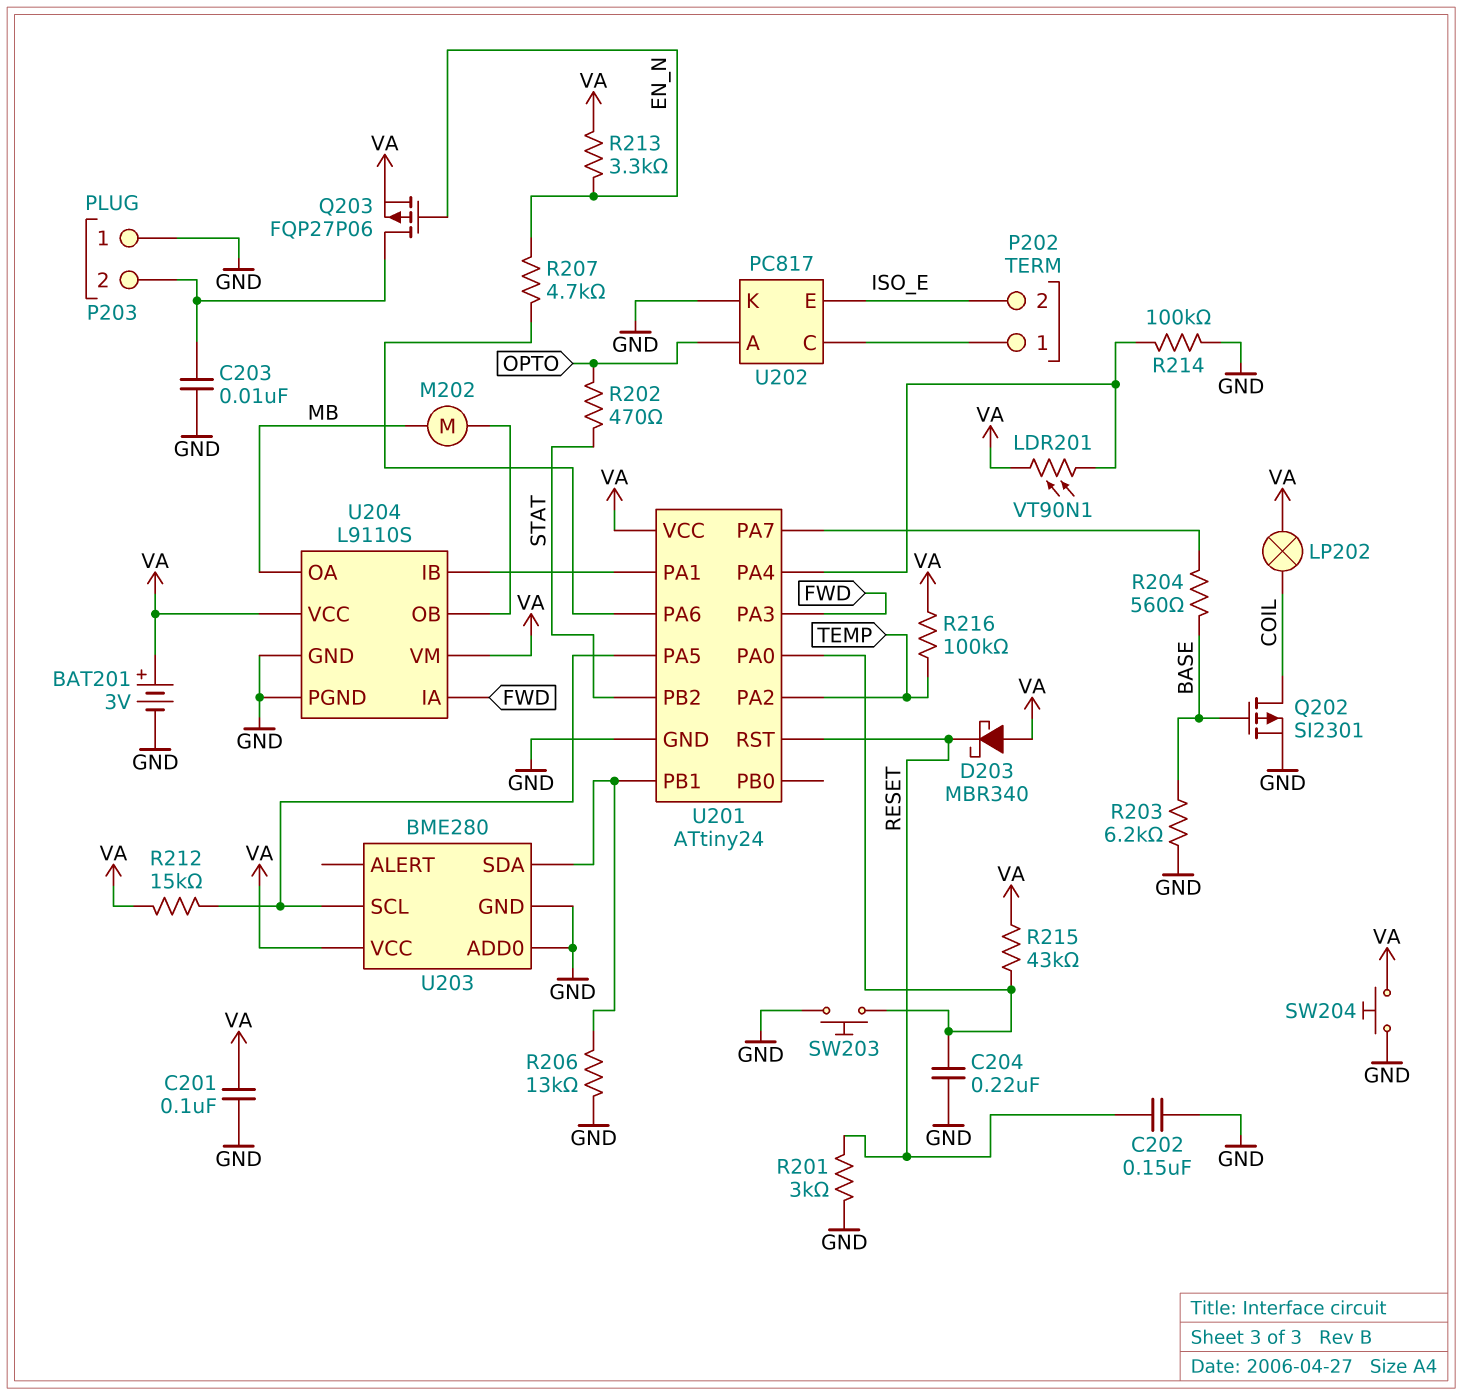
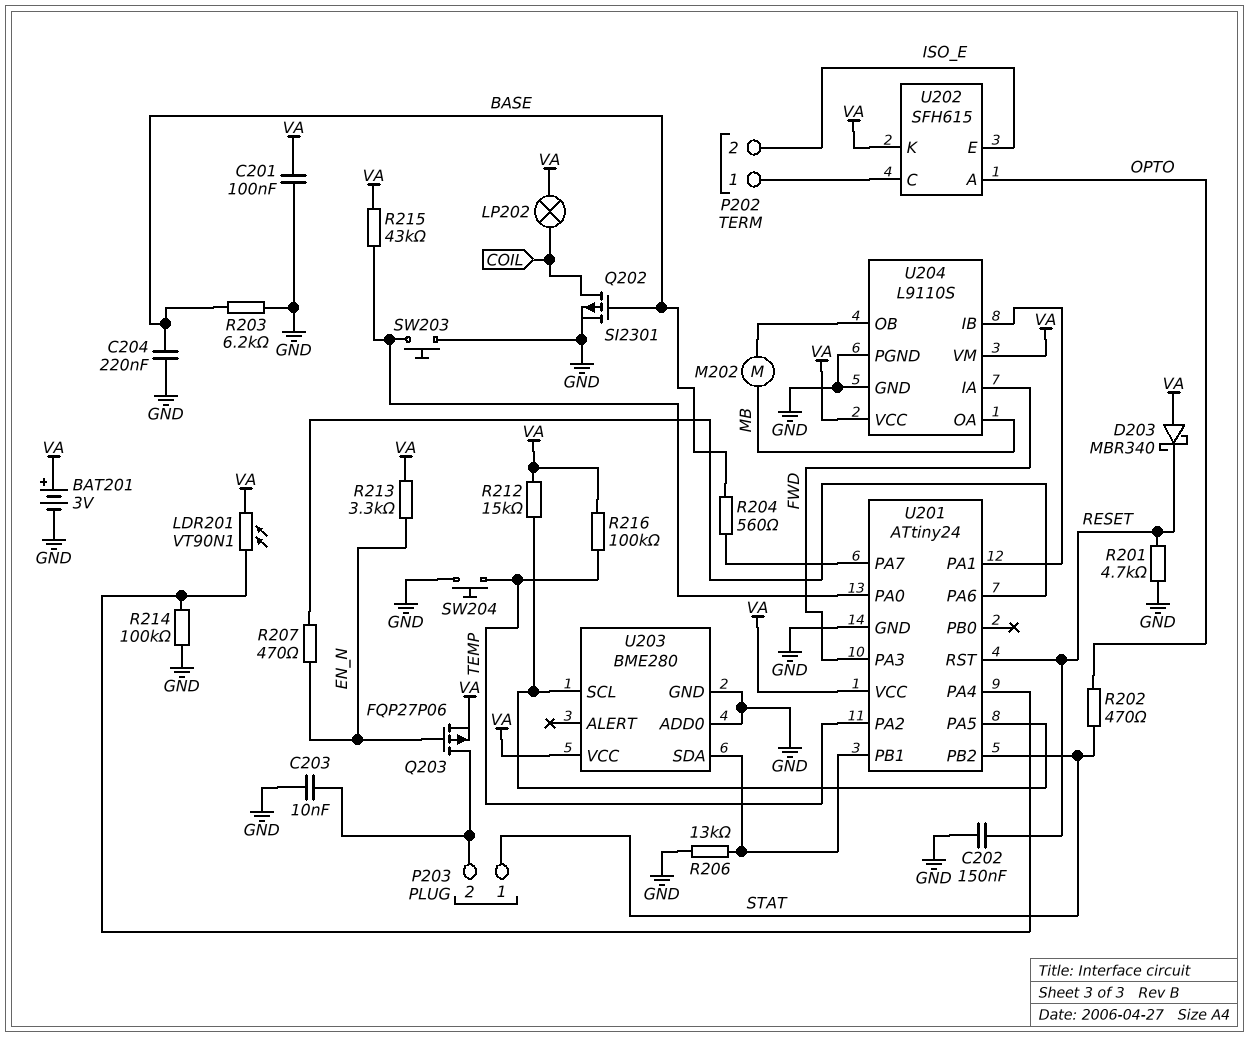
C204: 220nF (GND, U201/PA0) -> 220nF (BASE, GND)
P203 pin 1: GND -> STAT
R201: 3k (GND, RESET) -> 4.7k (GND, RESET)
R207: 4.7k (EN_N, U201/PA6) -> 470 (EN_N, U201/PA6)
SW204: button (GND, VA) -> button (GND, TEMP)
U202: PC817 -> SFH615
U202 pin K: GND -> VA

